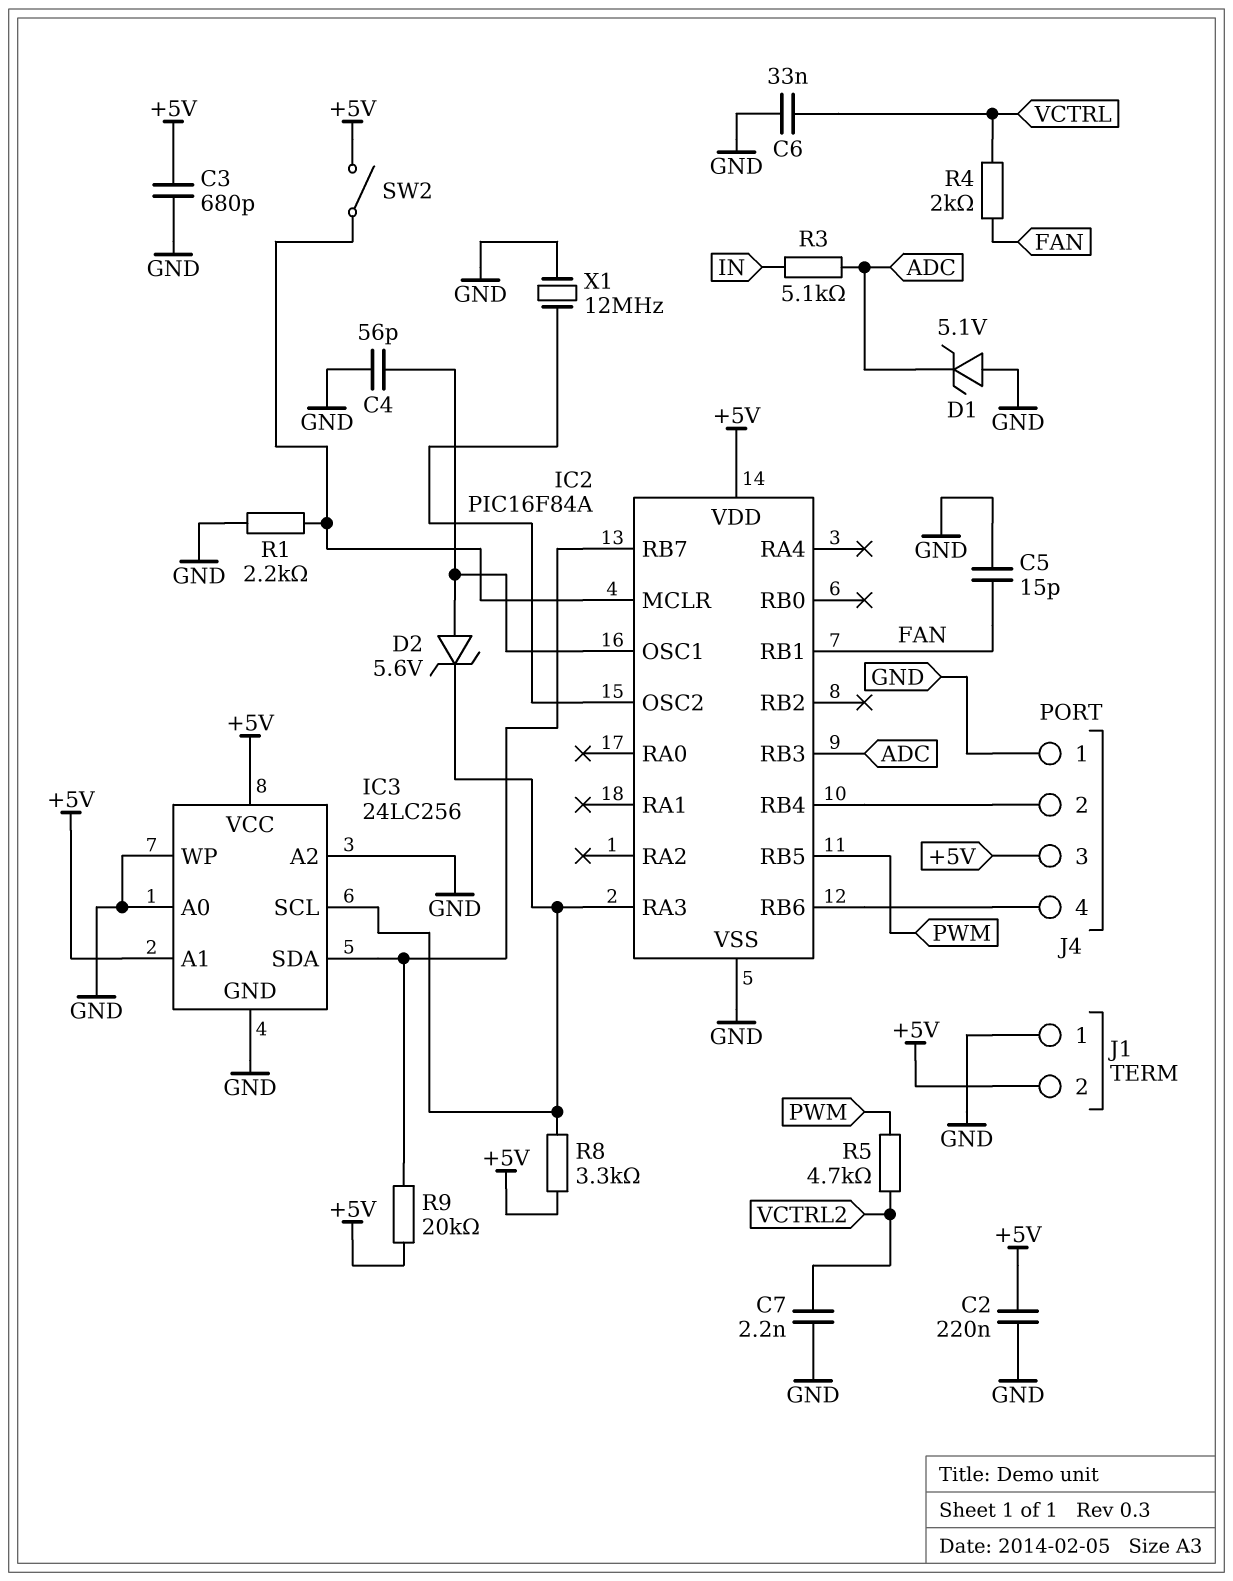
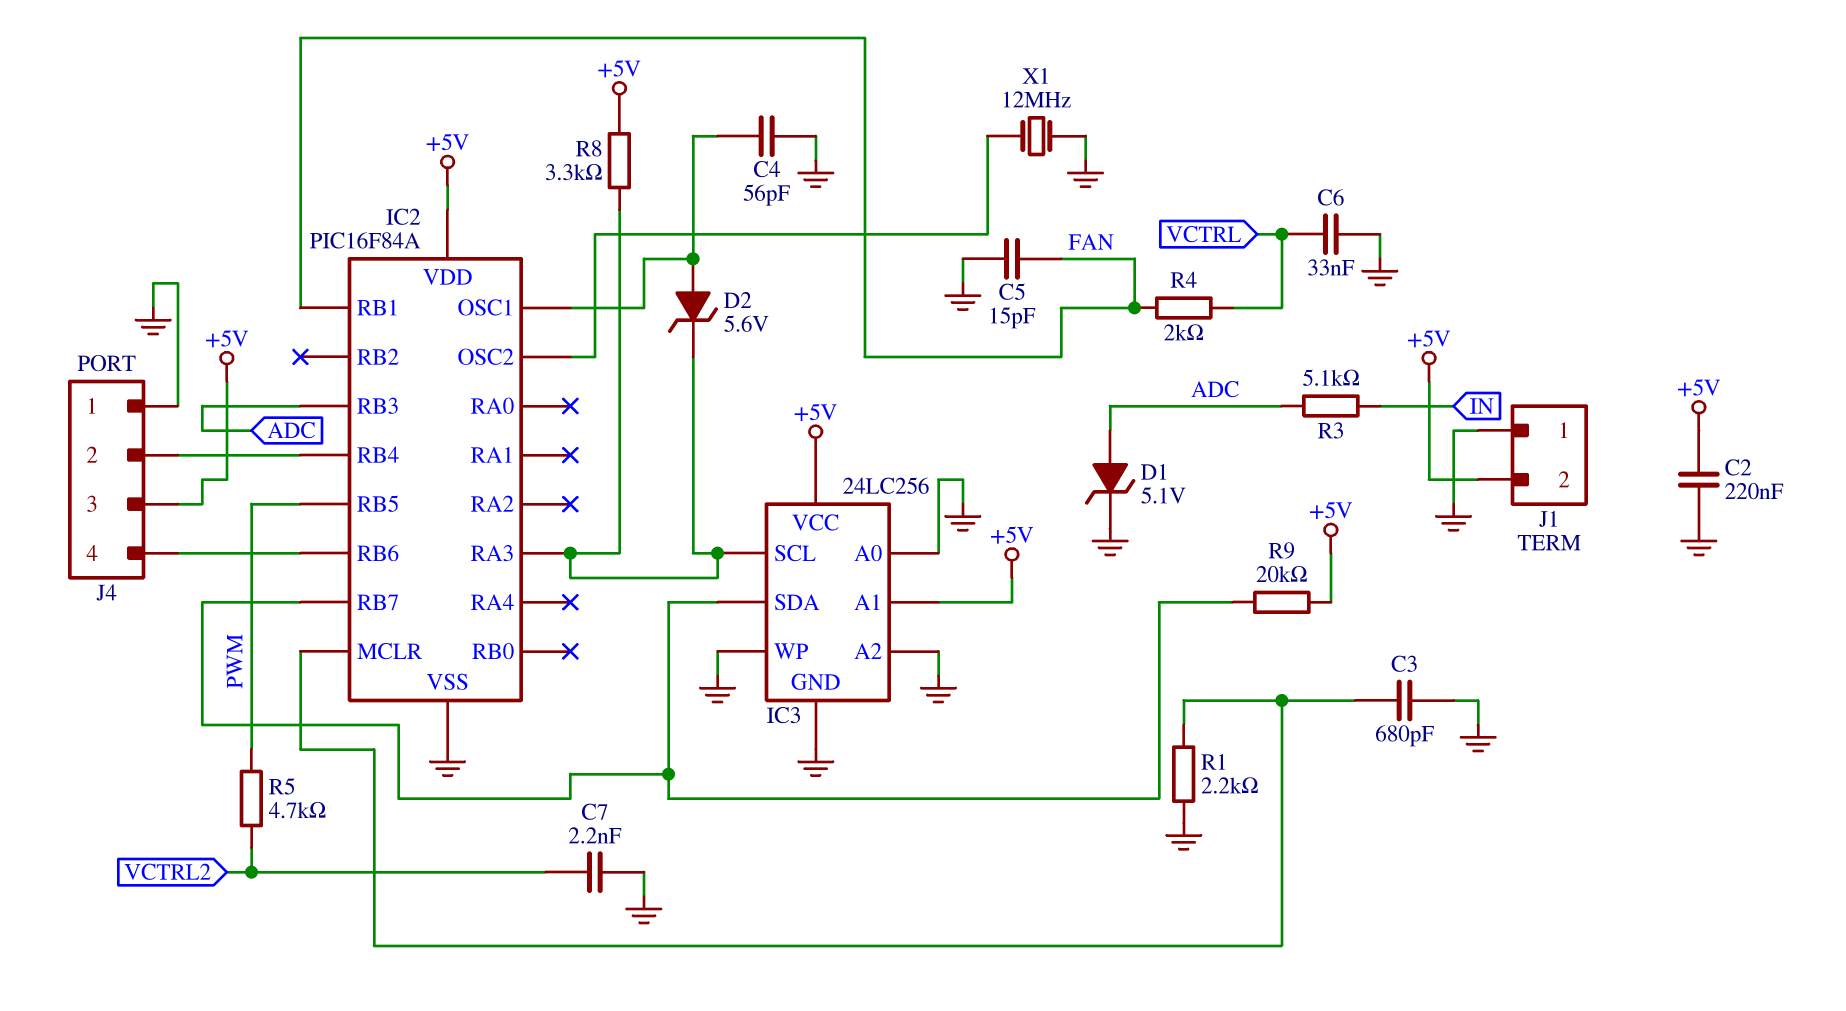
C3: 680pF (+5V, GND) -> 680pF (GND, IC2/MCLR)
D1: zener 5.1V (A GND, K ADC) -> zener 5.1V (A ADC, K GND)
SW2: switch (+5V, IC2/MCLR) -> none

